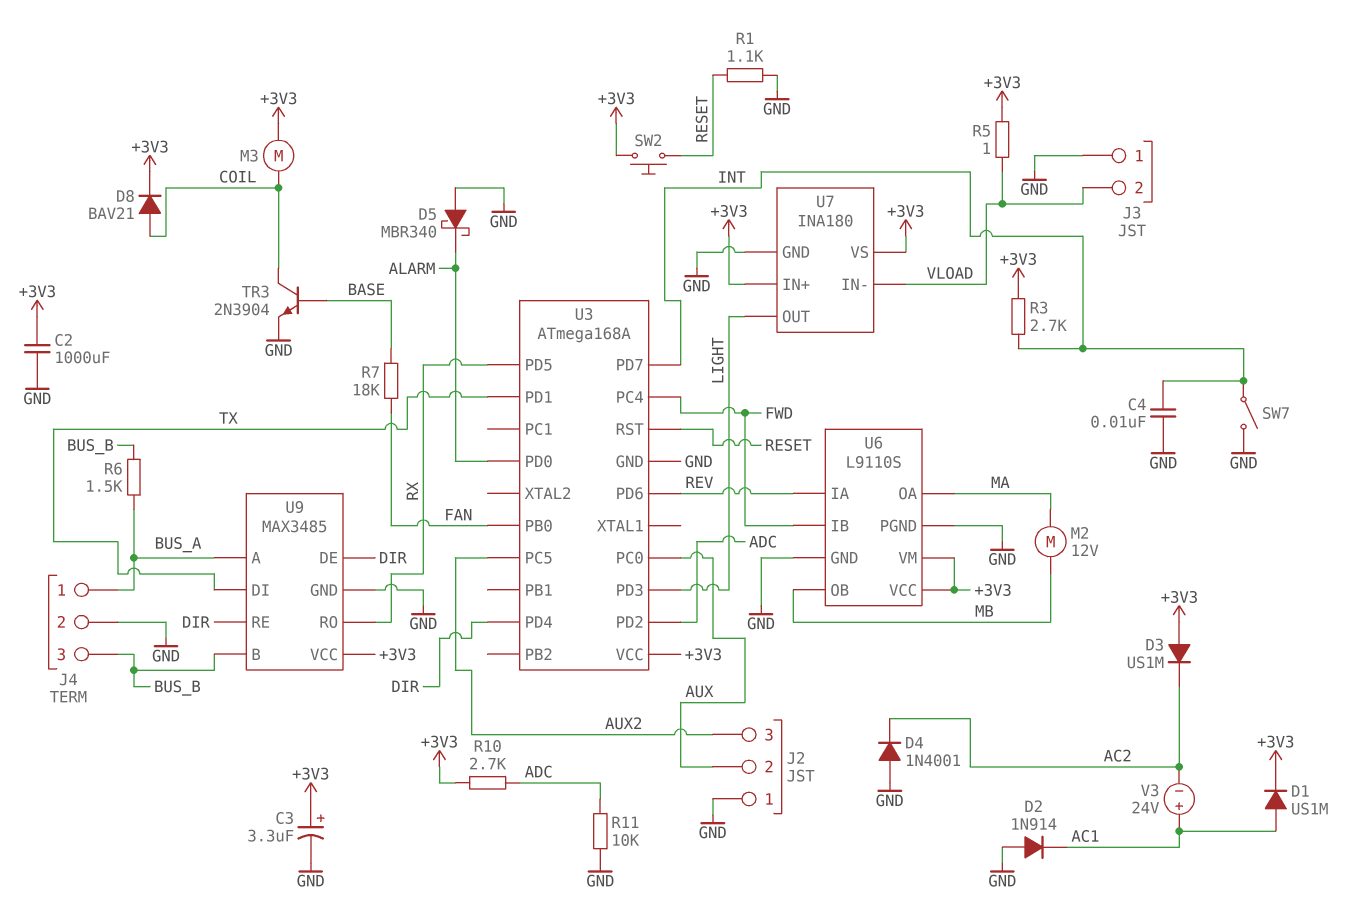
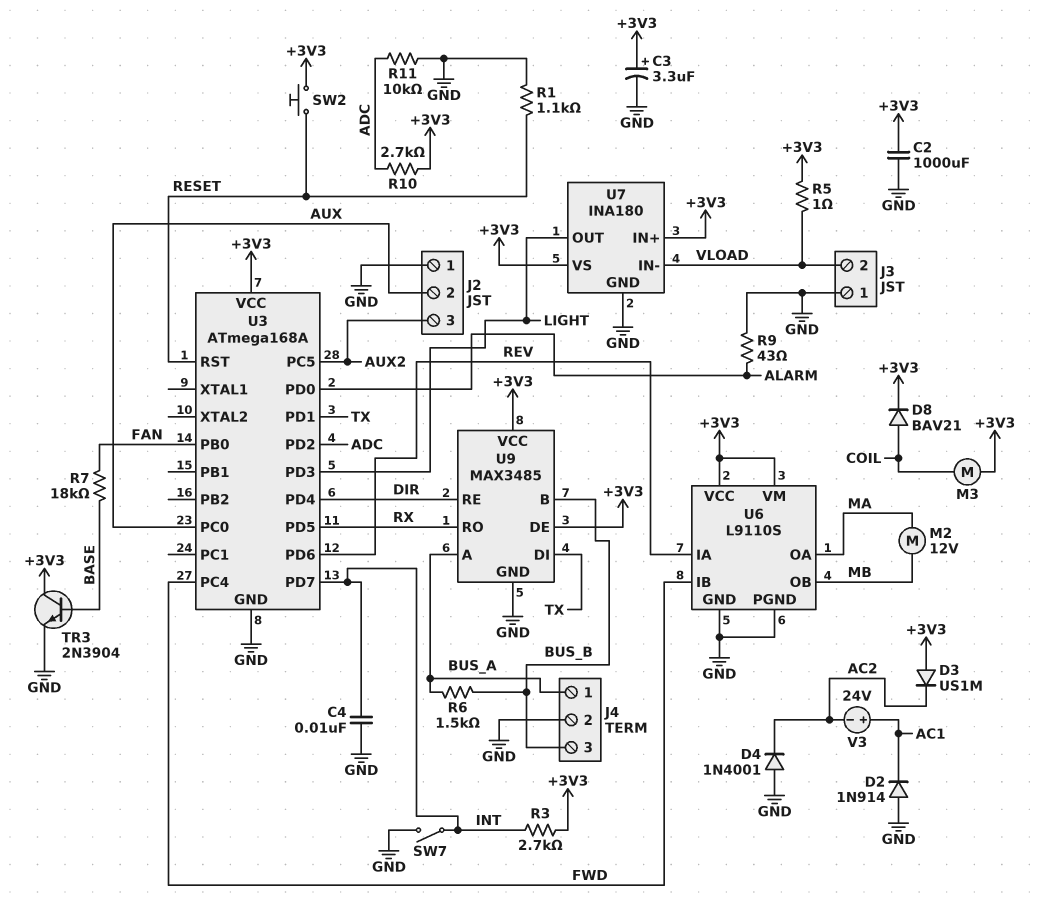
D1: diode US1M (A AC1, K +3V3) -> none
D5: schottky MBR340 (A GND, K ALARM) -> none
R9: none -> 43 (ALARM, GND)
TR3: NPN 2N3904 (B BASE, C COIL, E GND) -> NPN 2N3904 (B BASE, C +3V3, E GND)
U9 pin DE: DIR -> +3V3

